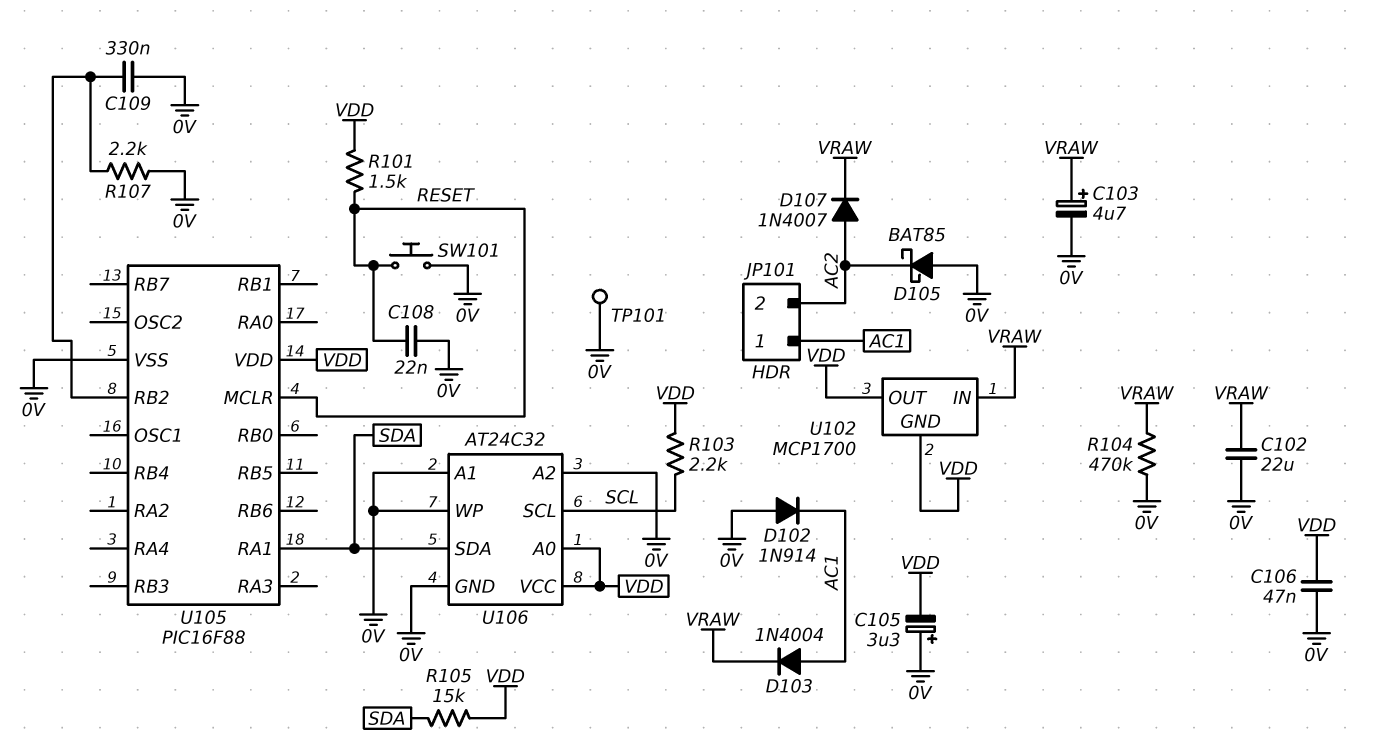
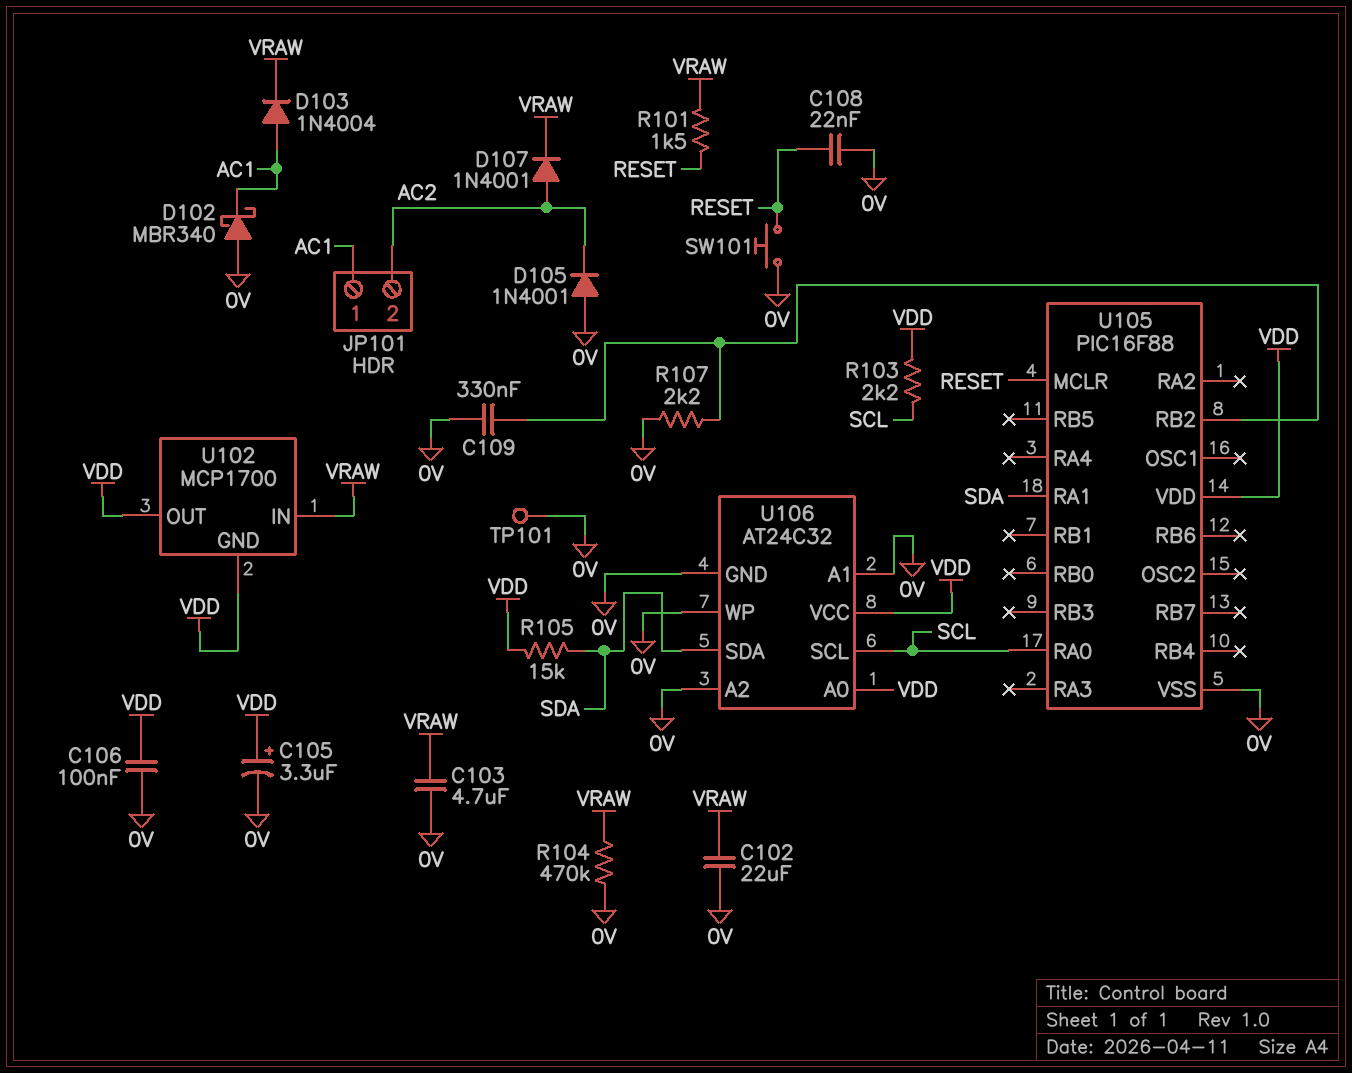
C103: 4.7uF (plus VRAW, minus 0V) -> 4.7uF (0V, VRAW)
C105: 3.3uF (plus 0V, minus VDD) -> 3.3uF (plus VDD, minus 0V)
C106: 47nF (0V, VDD) -> 100nF (0V, VDD)
D102: diode 1N914 (A 0V, K AC1) -> schottky MBR340 (A 0V, K AC1)
D105: schottky BAT85 (A 0V, K AC2) -> diode 1N4001 (A 0V, K AC2)
D107: diode 1N4007 (A AC2, K VRAW) -> diode 1N4001 (A AC2, K VRAW)
R101: 1.5k (RESET, VDD) -> 1.5k (RESET, VRAW)
U105 pin RA0: none -> SCL

